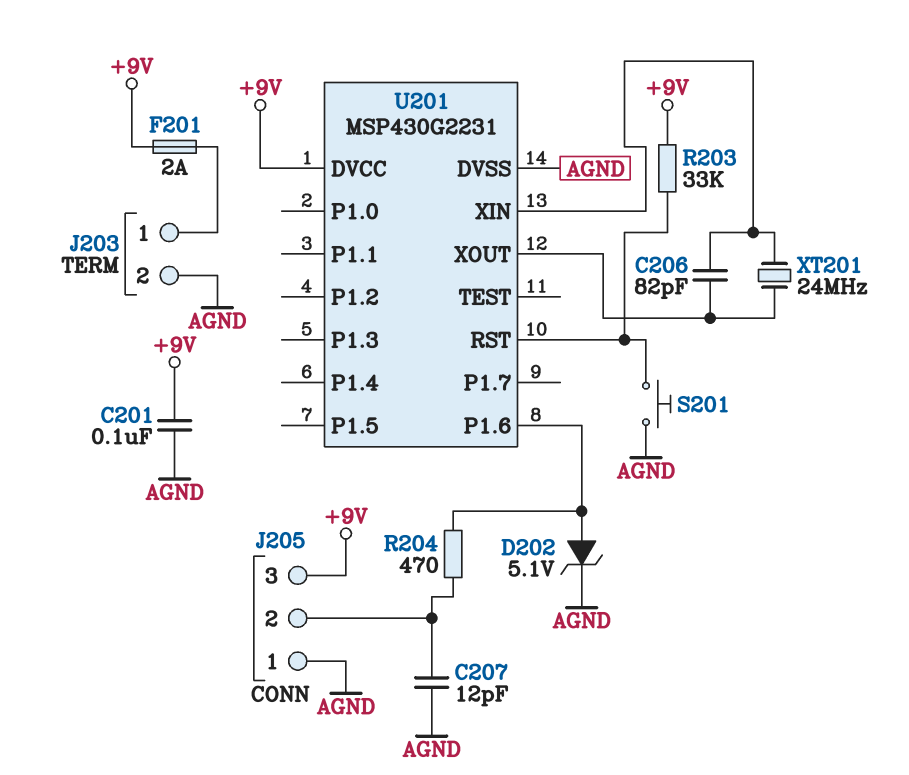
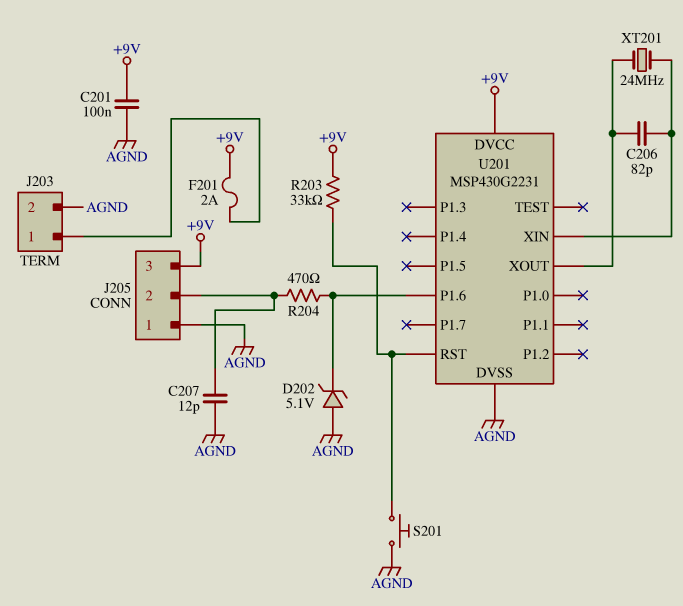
D202: zener 5.1V (A U201/P1.6, K AGND) -> zener 5.1V (A AGND, K U201/P1.6)

